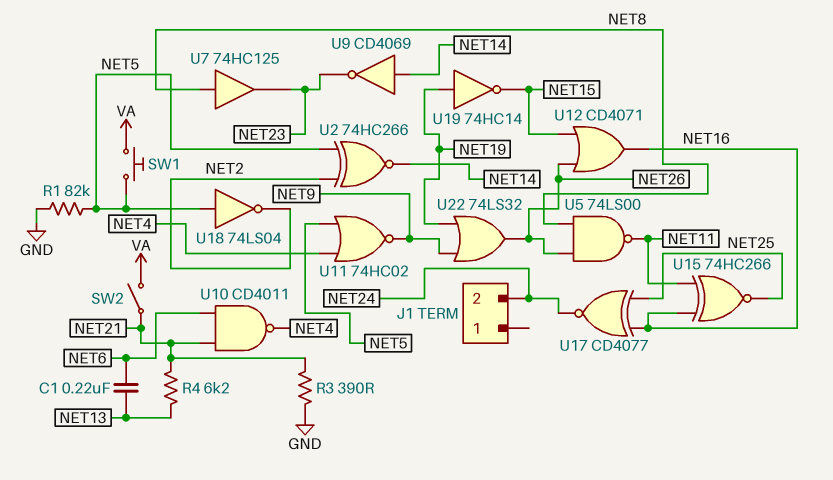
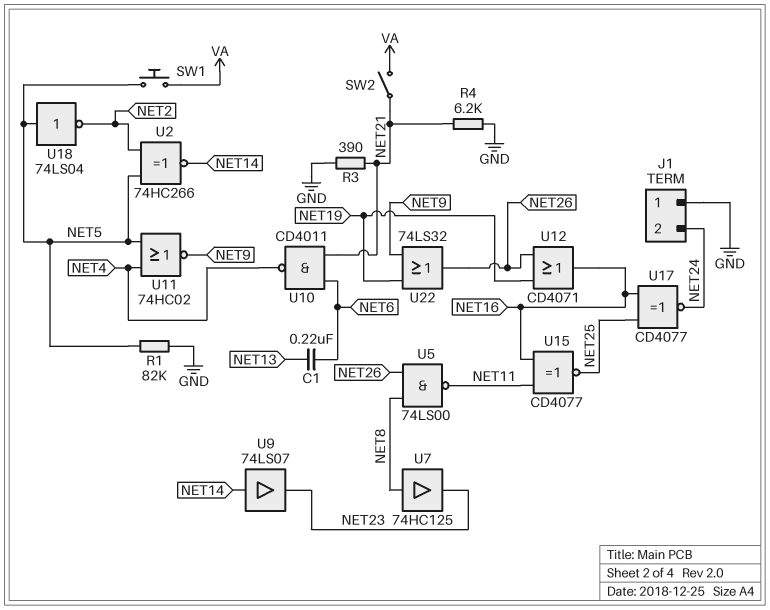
J1 pin 1: none -> GND
R4: 6.2k (NET13, NET21) -> 6.2k (GND, NET21)
U9: NOT CD4069 (in NET14, out NET23) -> buffer 74LS07 (in NET14, out NET23)
U12: OR CD4071 (in NET15, in NET26, out NET16) -> OR CD4071 (in NET19, in NET26, out NET16)
U15: XNOR 74HC266 (in NET11, in NET16, out NET25) -> XNOR CD4077 (in NET11, in NET16, out NET25)
U19: NOT 74HC14 (in NET19, out NET15) -> none

